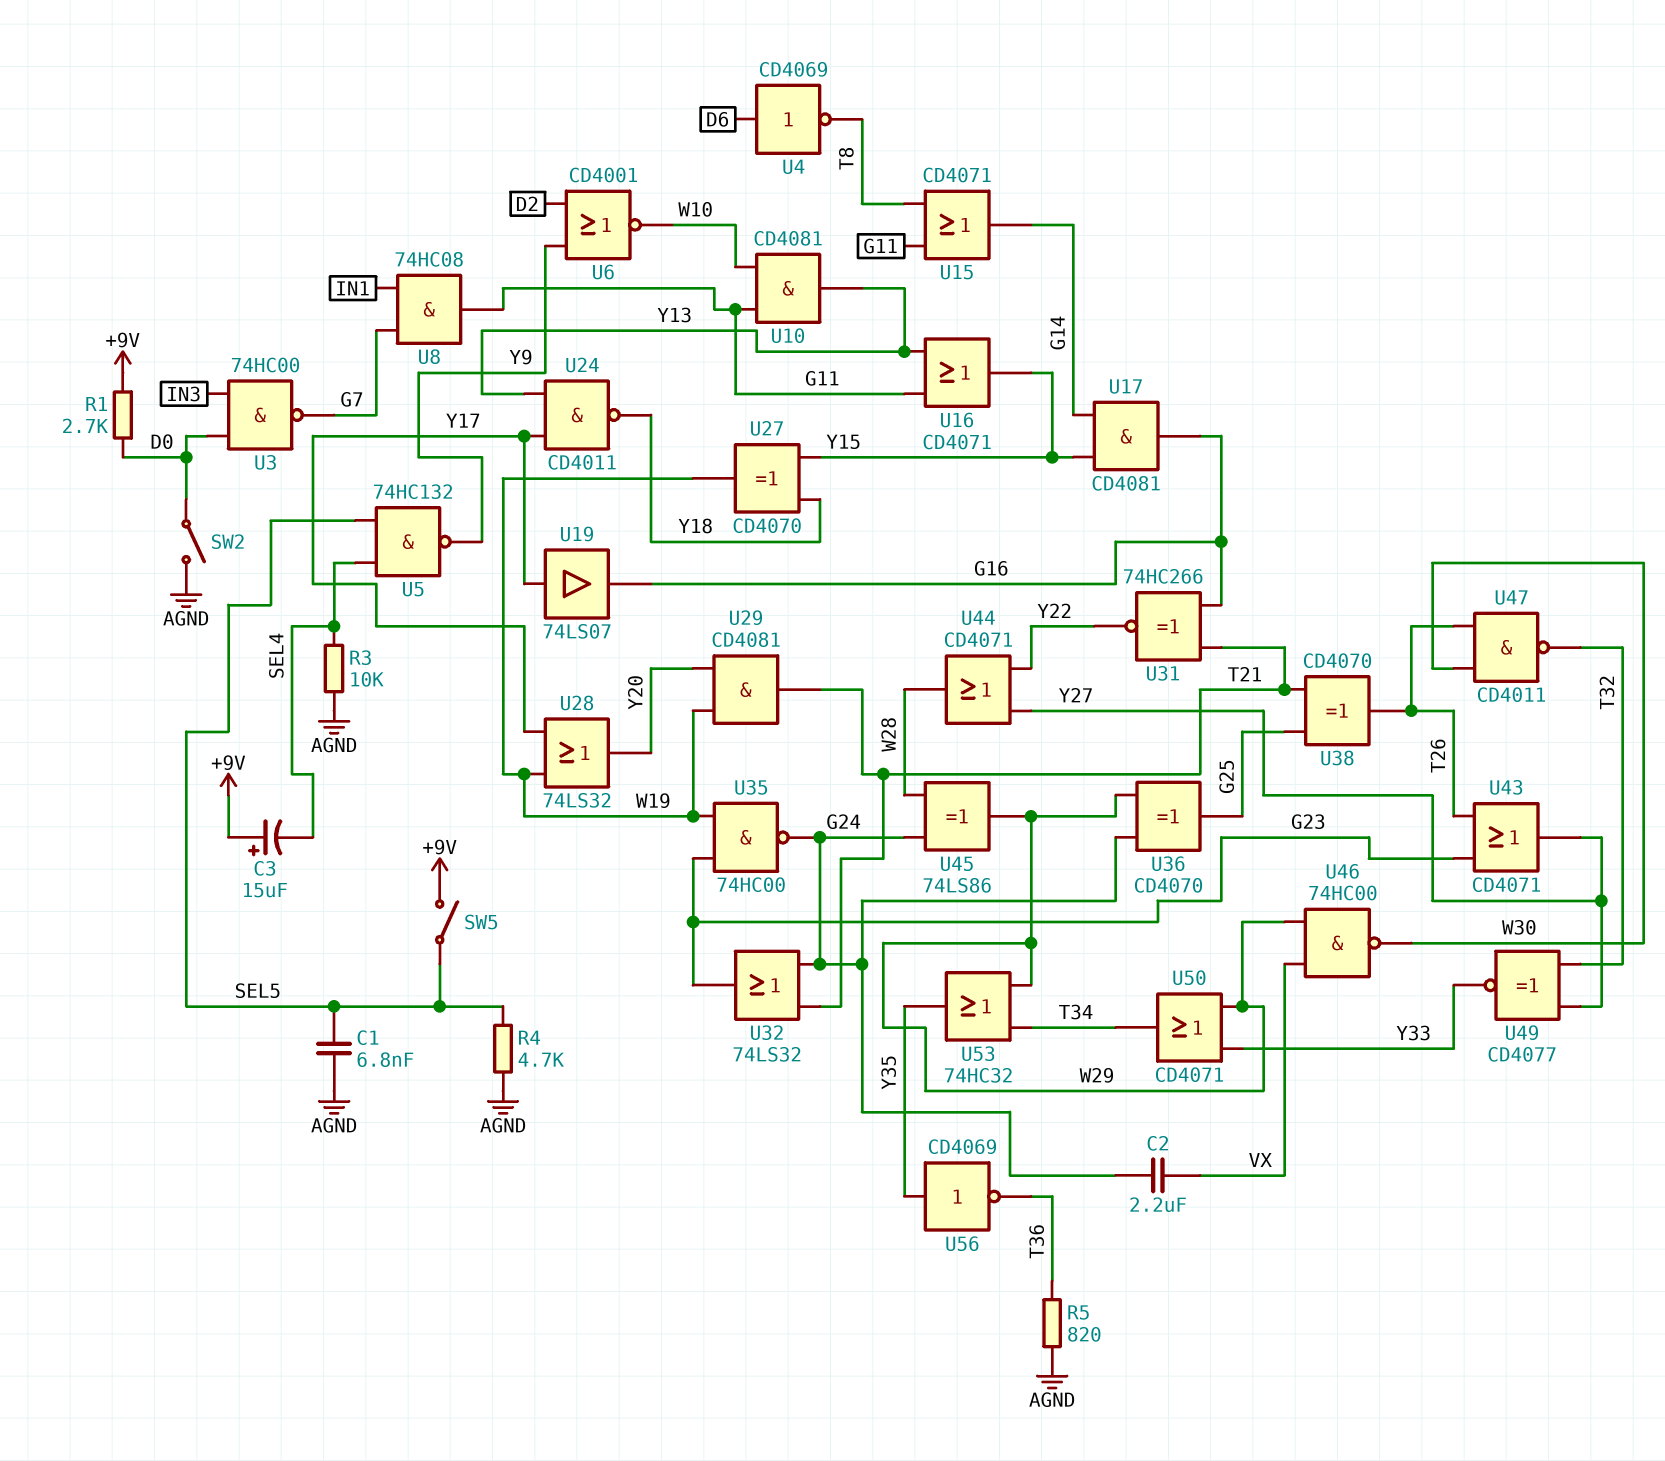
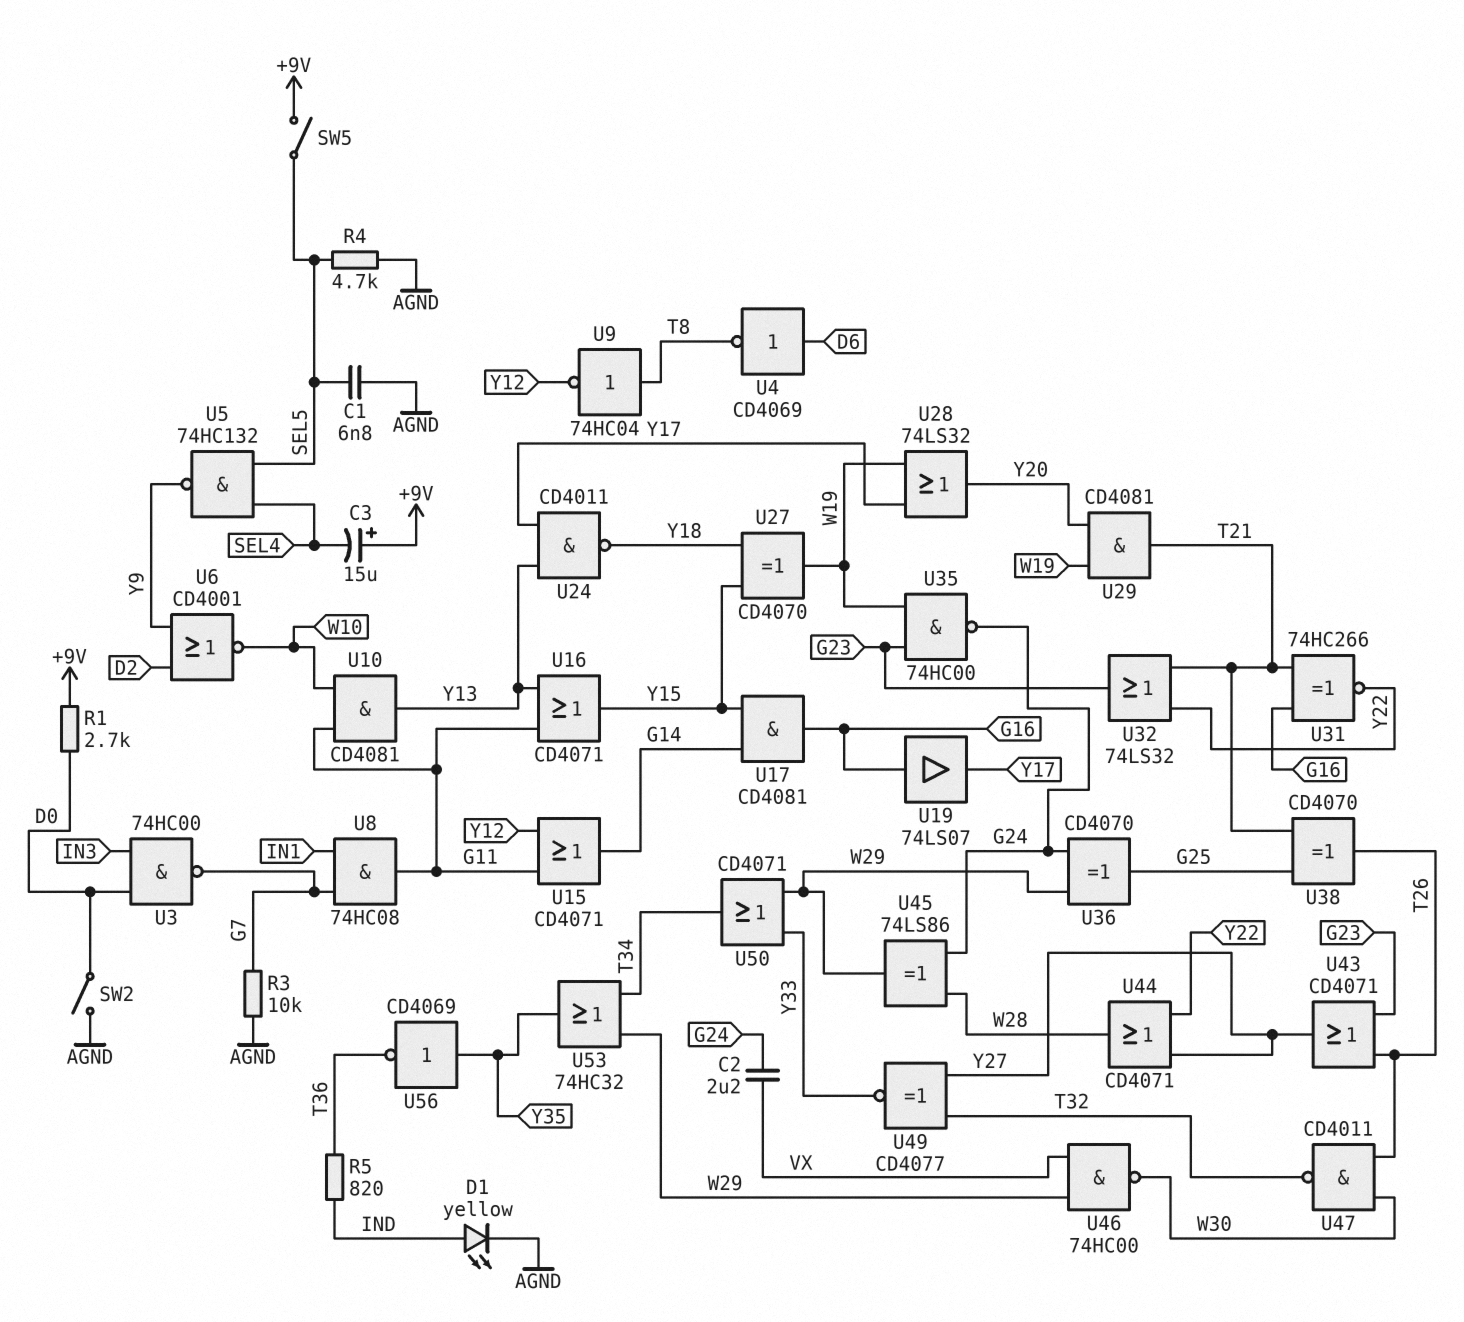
D1: none -> LED yellow (A IND, K AGND)
R3: 10k (AGND, SEL4) -> 10k (AGND, G7)
R5: 820 (AGND, T36) -> 820 (IND, T36)
U9: none -> NOT 74HC04 (in T8, out Y12)
U15: OR CD4071 (in G11, in T8, out G14) -> OR CD4071 (in G11, in Y12, out G14)
U19: buffer 74LS07 (in Y17, out G16) -> buffer 74LS07 (in G16, out Y17)
U32: OR 74LS32 (in G24, in T21, out G23) -> OR 74LS32 (in T21, in Y22, out G23)

